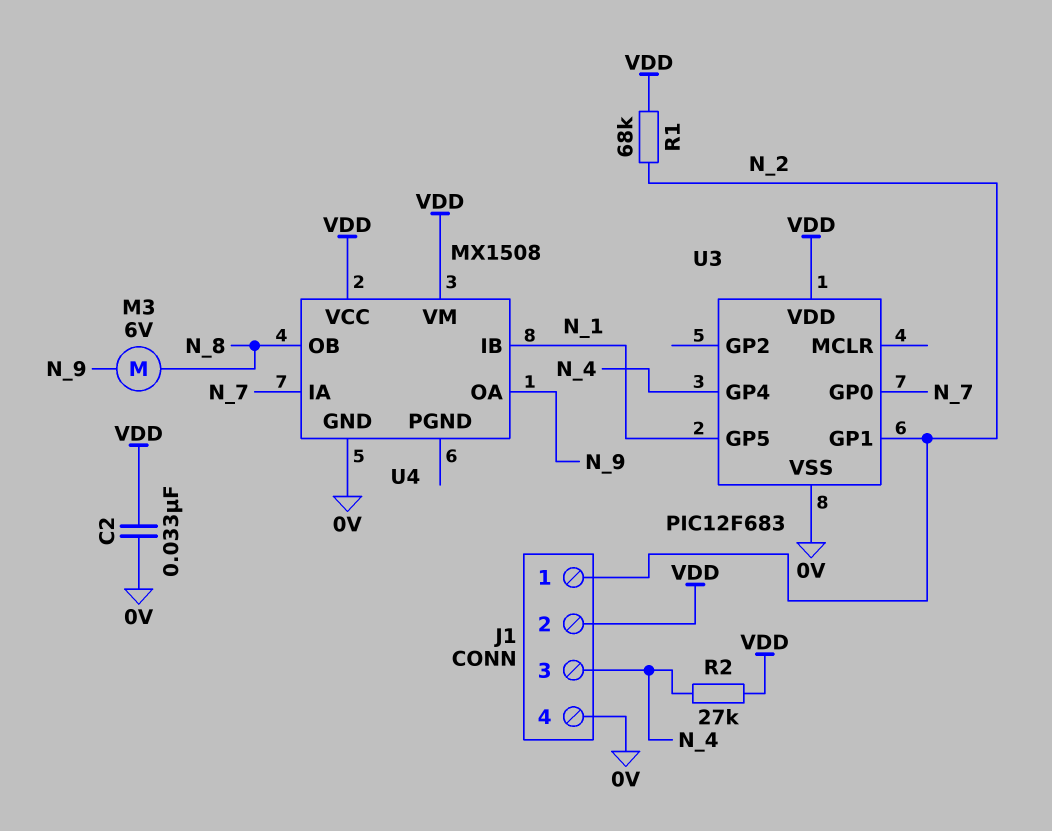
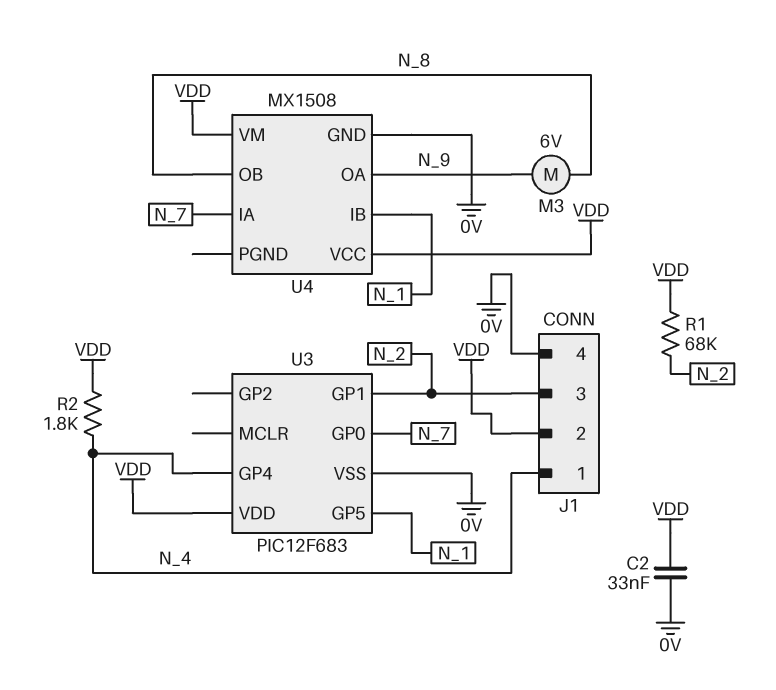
J1 pin 1: N_2 -> N_4
J1 pin 3: N_4 -> N_2
R2: 27k (N_4, VDD) -> 1.8k (N_4, VDD)

